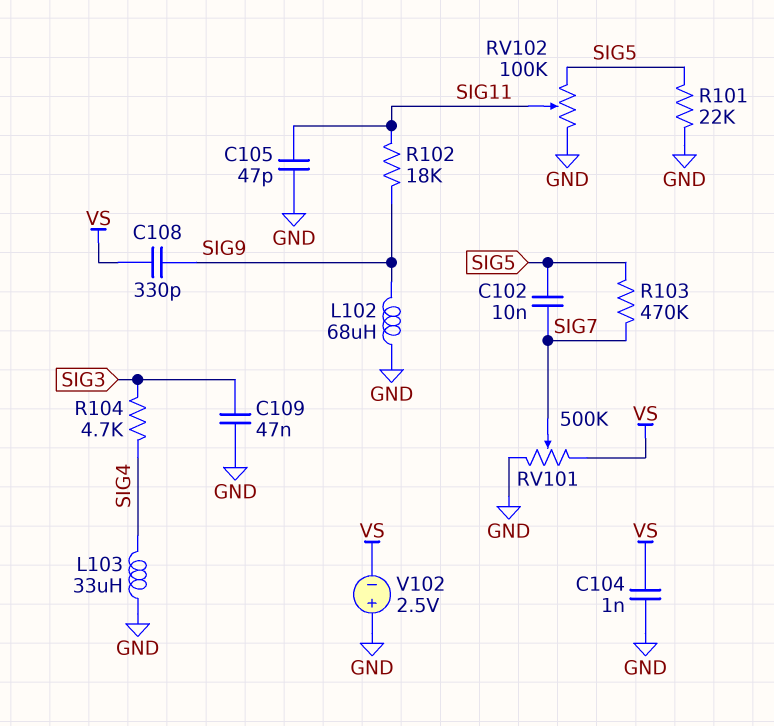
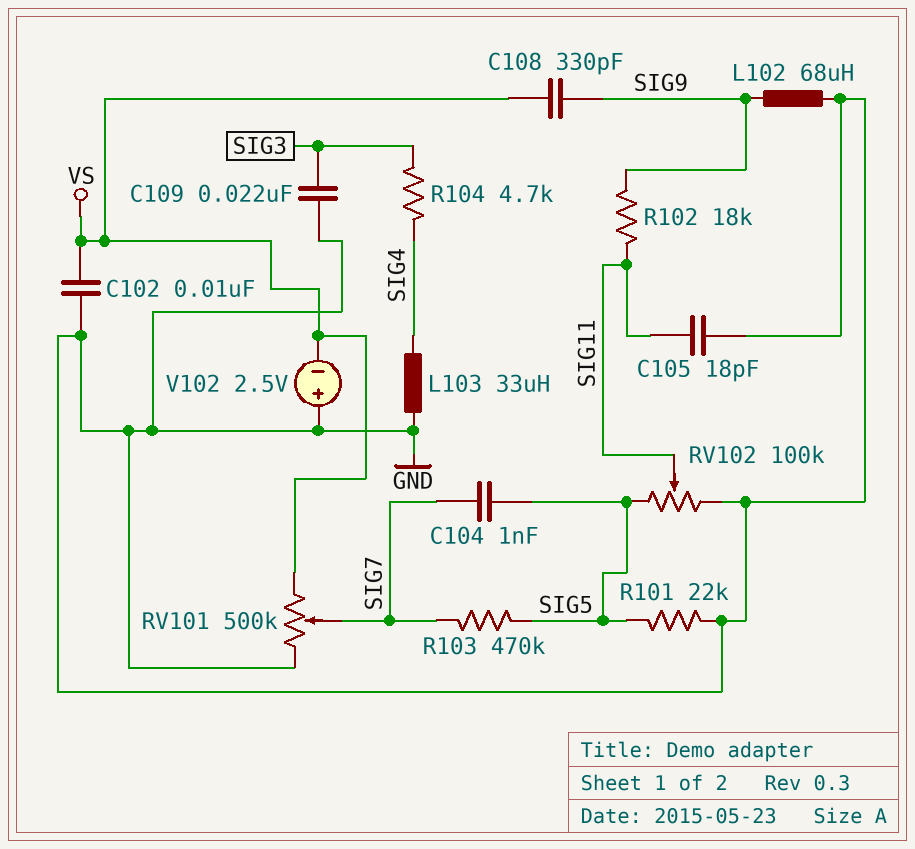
C102: 10nF (SIG5, SIG7) -> 10nF (GND, VS)
C104: 1nF (GND, VS) -> 1nF (SIG5, SIG7)
C105: 47pF (GND, SIG11) -> 18pF (GND, SIG11)
C109: 47nF (GND, SIG3) -> 22nF (GND, SIG3)

